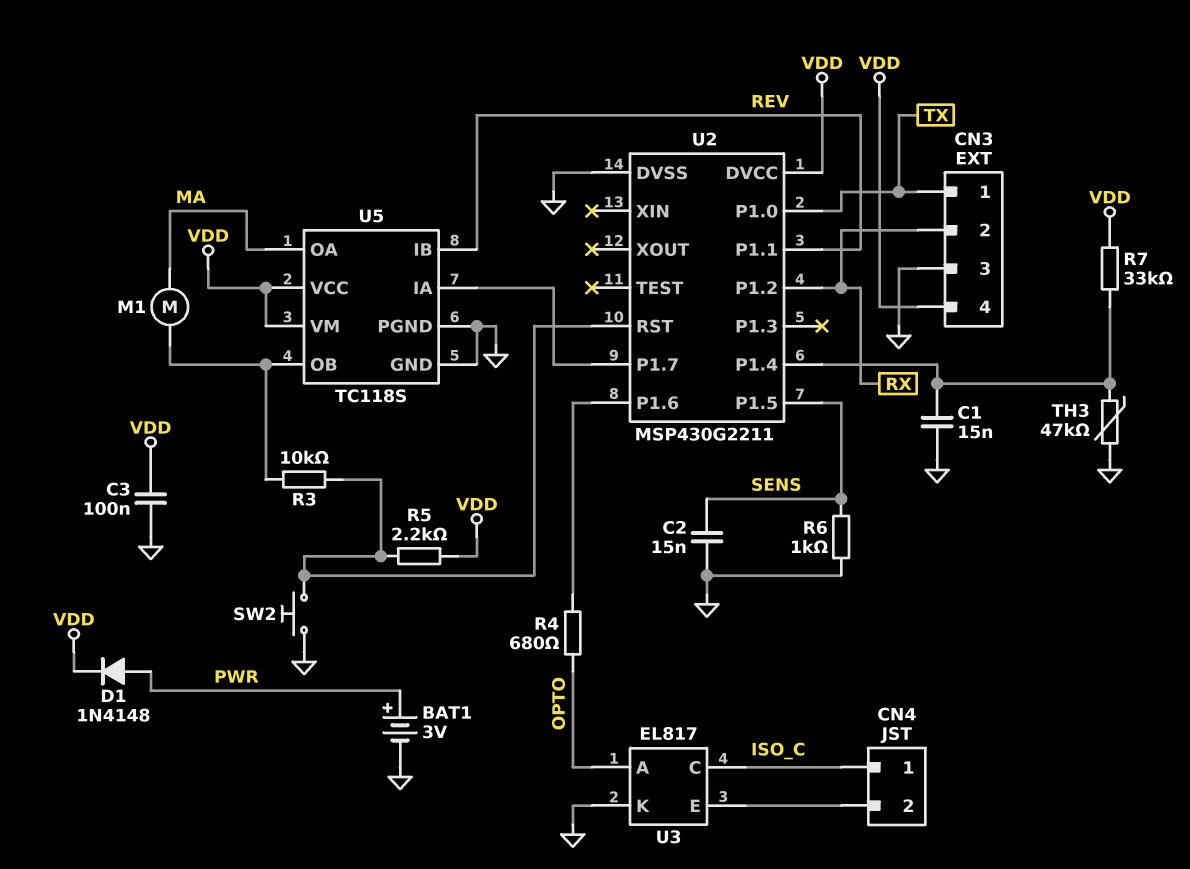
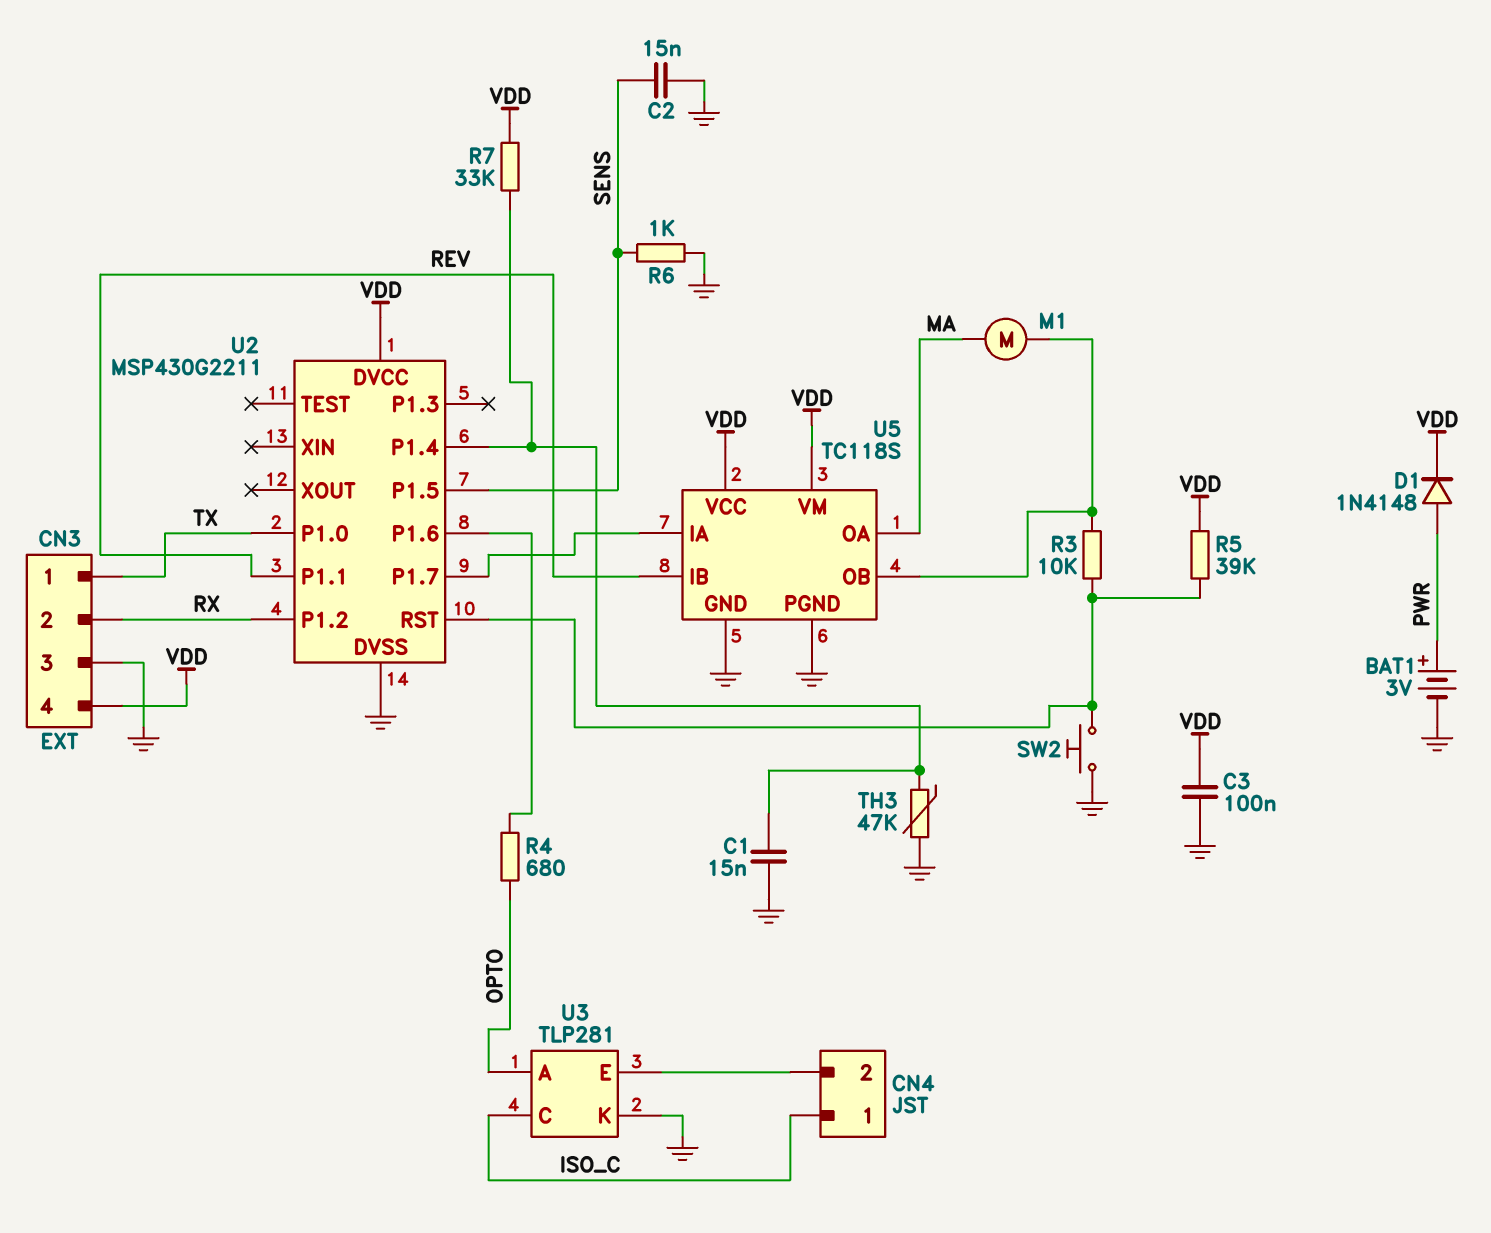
R5: 2.2k (U2/RST, VDD) -> 39k (U2/RST, VDD)
U3: EL817 -> TLP281

